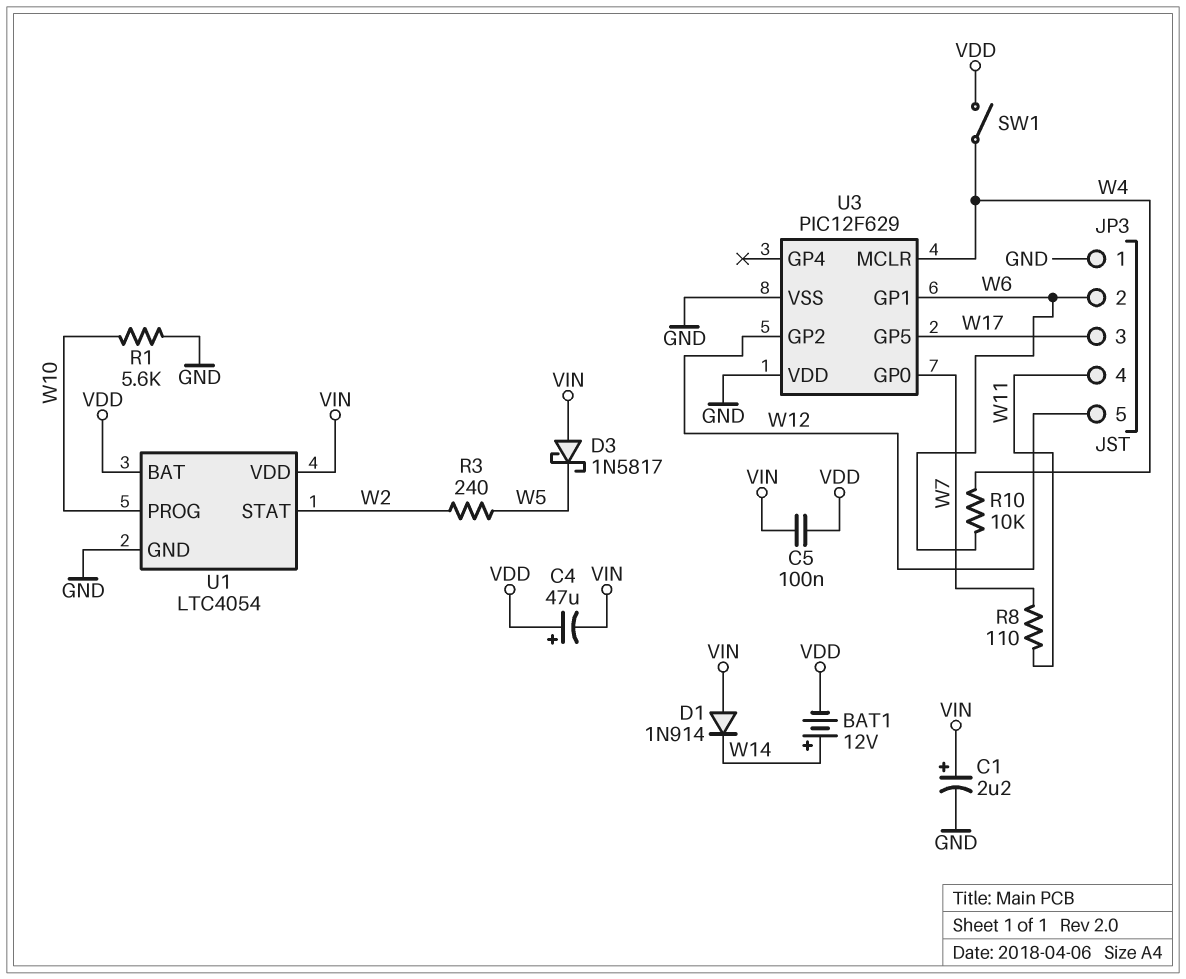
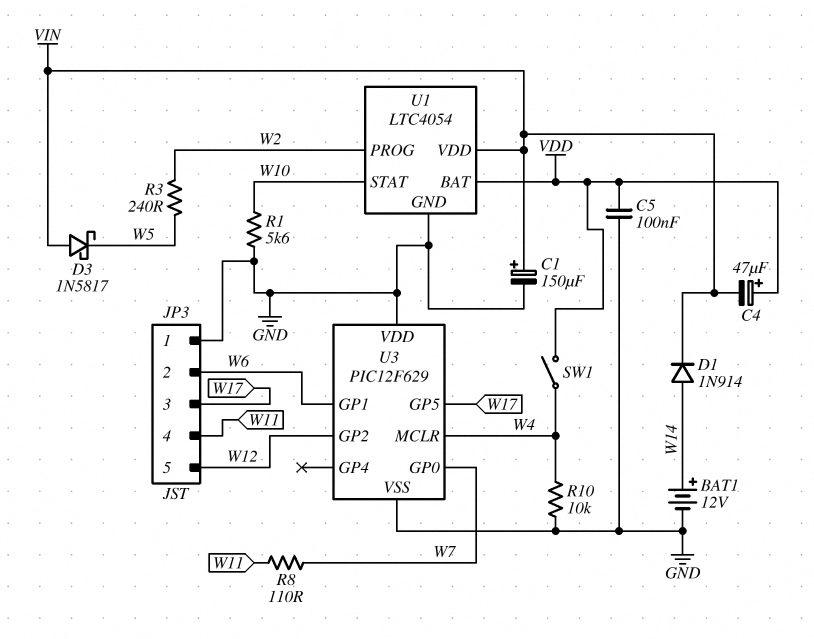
BAT1: 12V (plus W14, minus VDD) -> 12V (plus W14, minus GND)
C1: 2.2uF (plus VIN, minus GND) -> 150uF (plus VIN, minus GND)
C5: 100nF (VDD, VIN) -> 100nF (GND, VDD)
D1: diode 1N914 (A VIN, K W14) -> diode 1N914 (A W14, K VIN)
R10: 10k (W4, W6) -> 10k (GND, W4)
U1 pin PROG: W10 -> W2
U1 pin STAT: W2 -> W10

